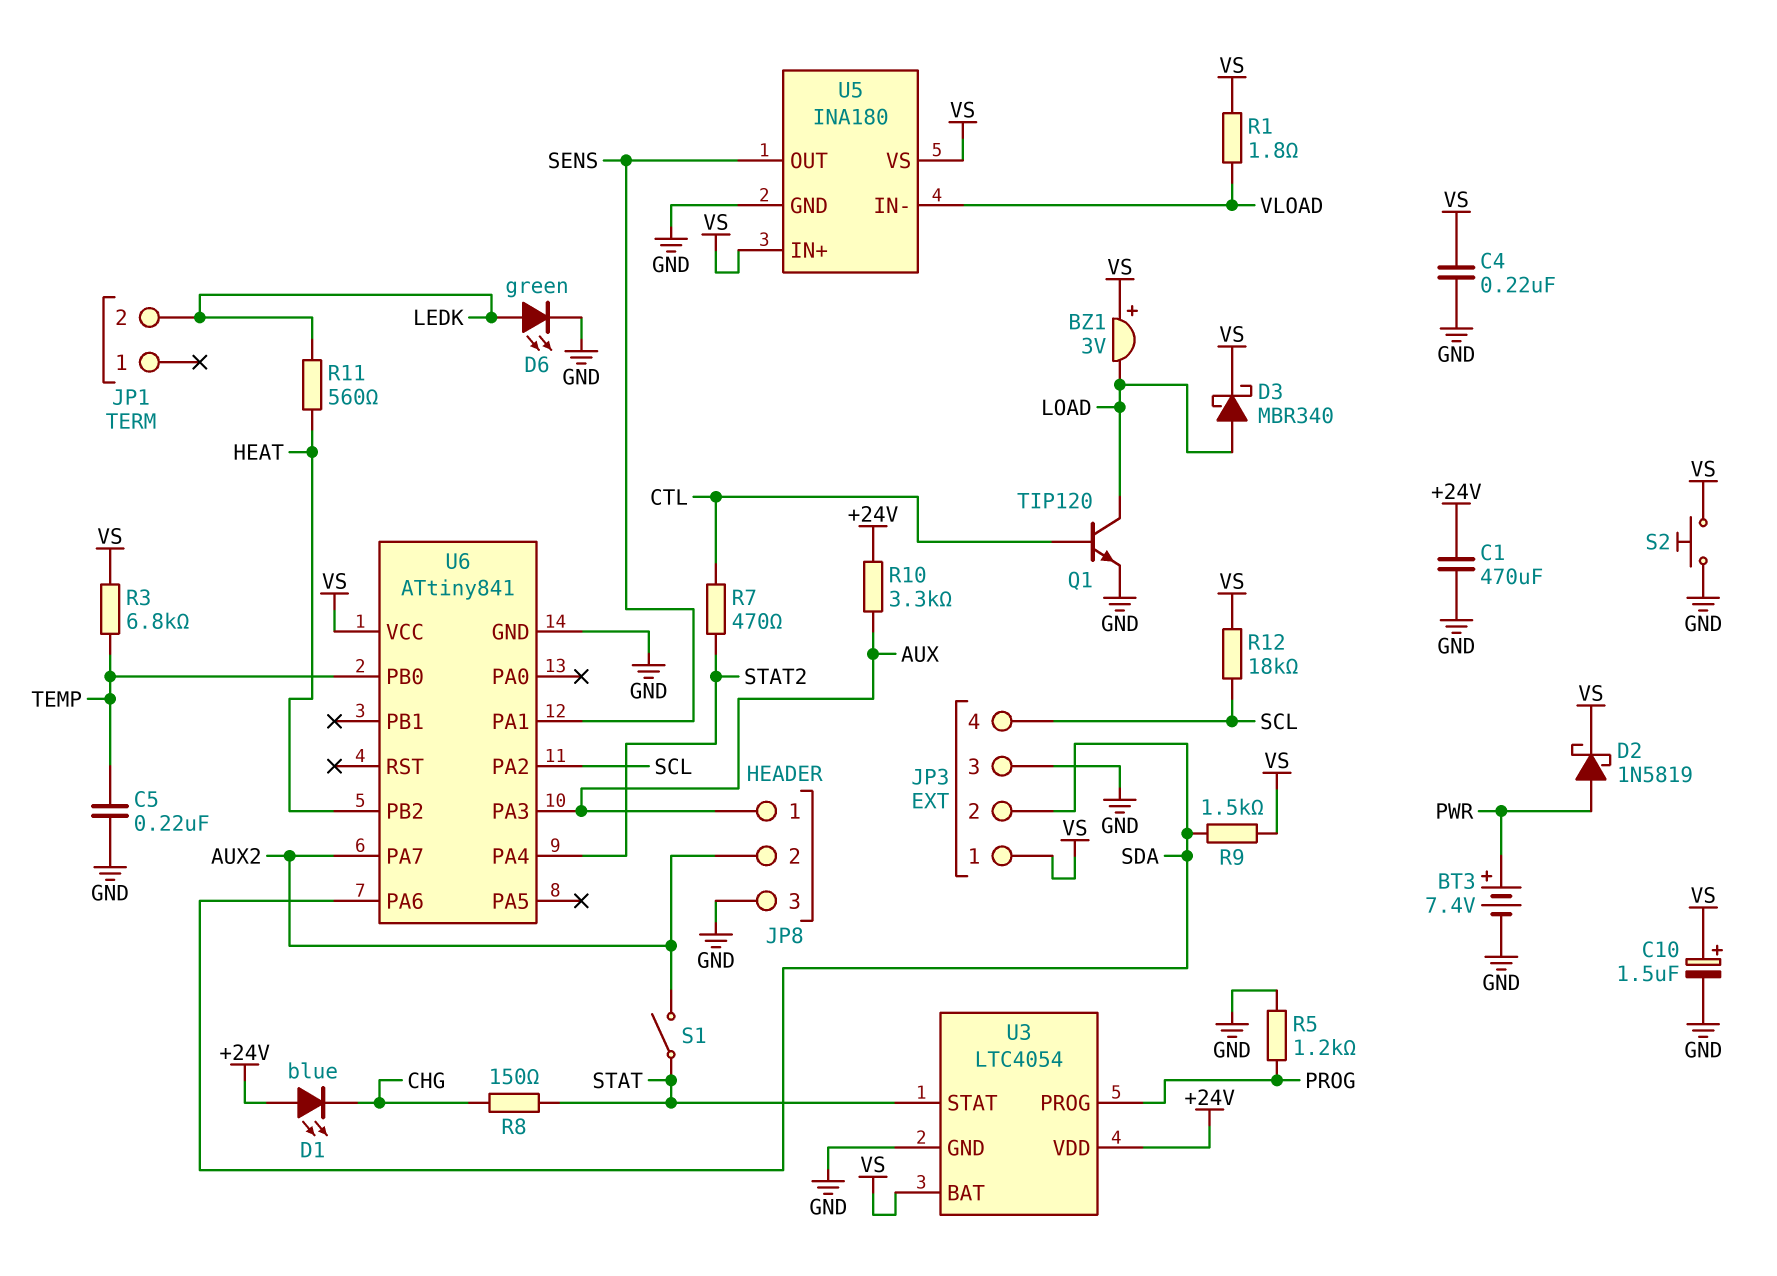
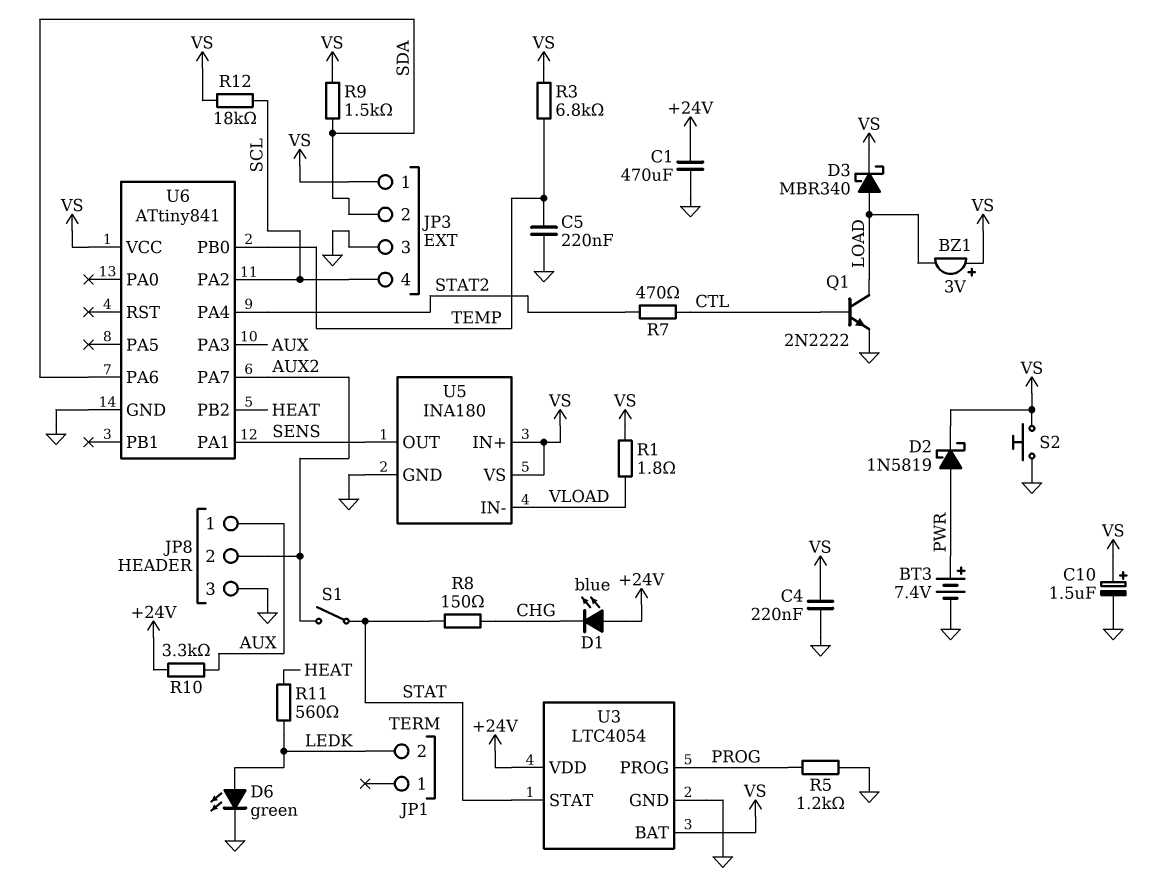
Q1: NPN TIP120 (B CTL, C LOAD, E GND) -> NPN 2N2222 (B CTL, C LOAD, E GND)

